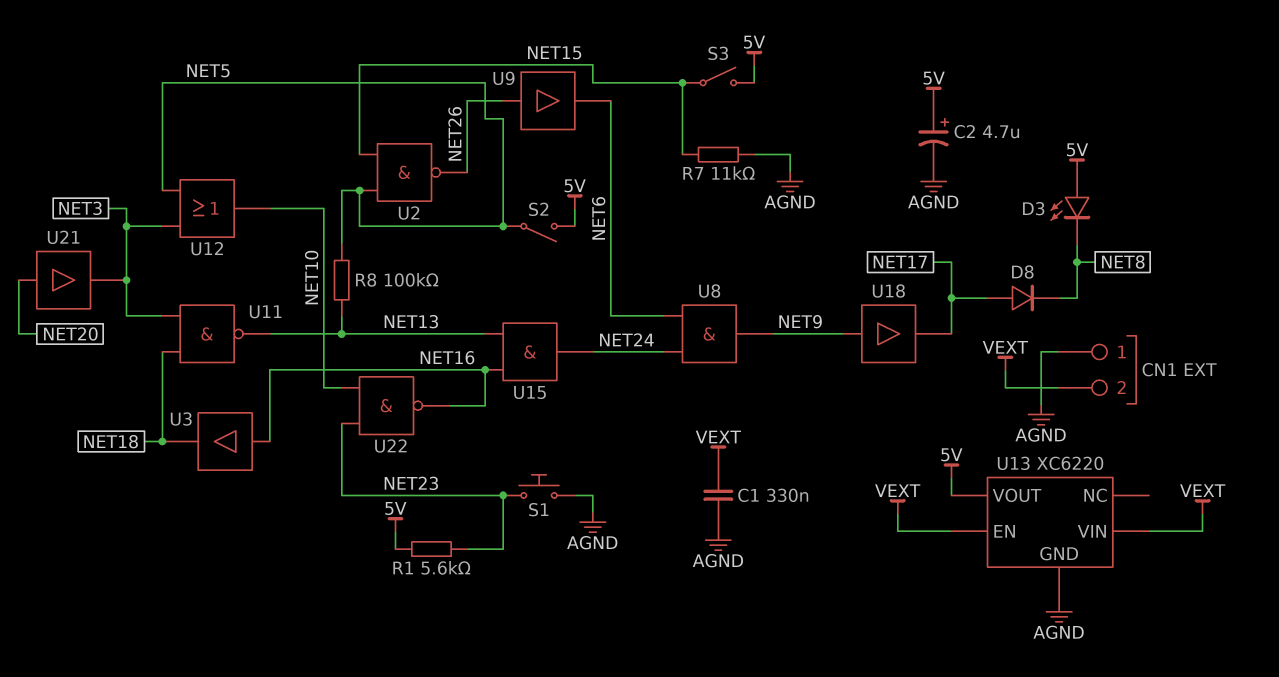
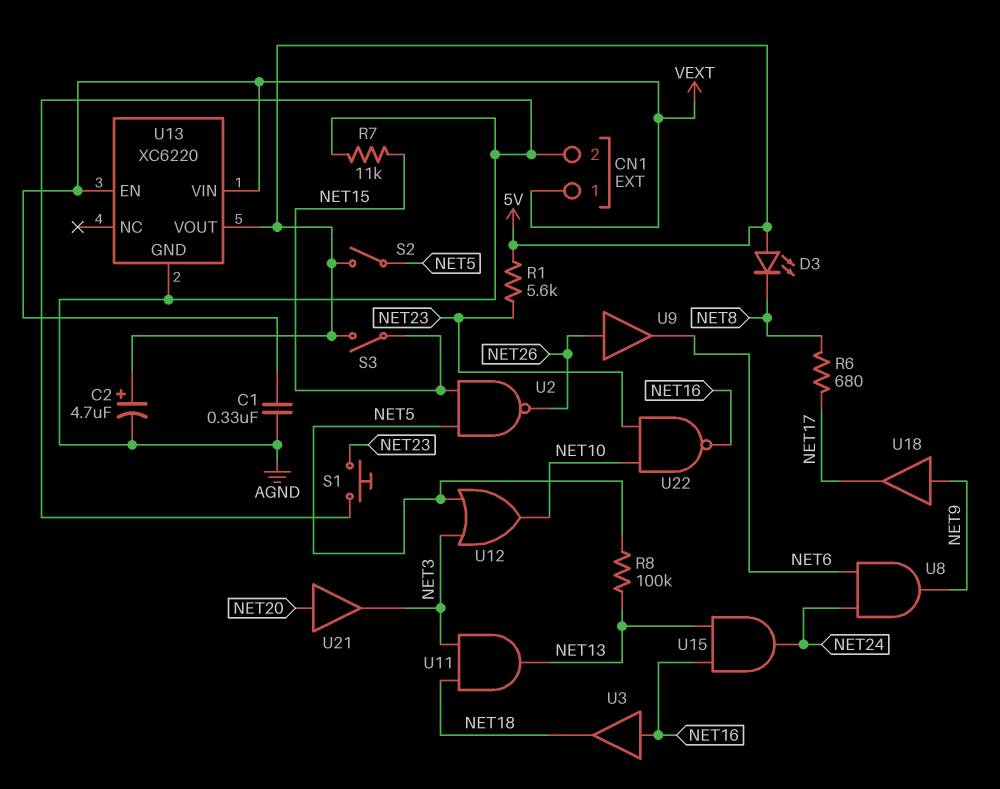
CN1 pin 1: AGND -> VEXT
CN1 pin 2: VEXT -> AGND
D8: diode (A NET17, K NET8) -> none
R6: none -> 680 (NET8, NET17)
U11: NAND (in NET3, in NET18, out NET13) -> AND (in NET3, in NET18, out NET13)

